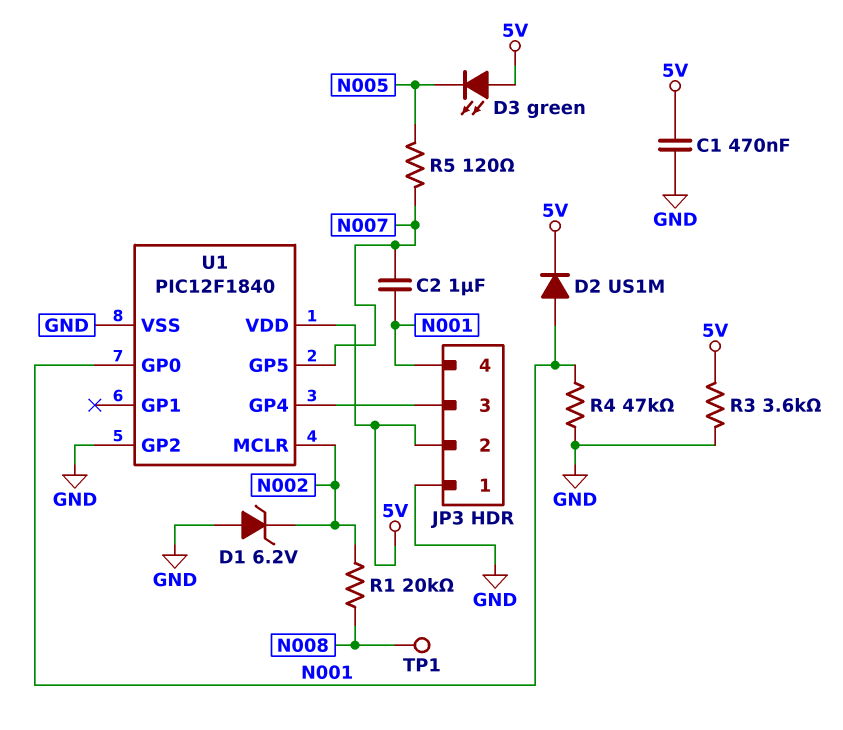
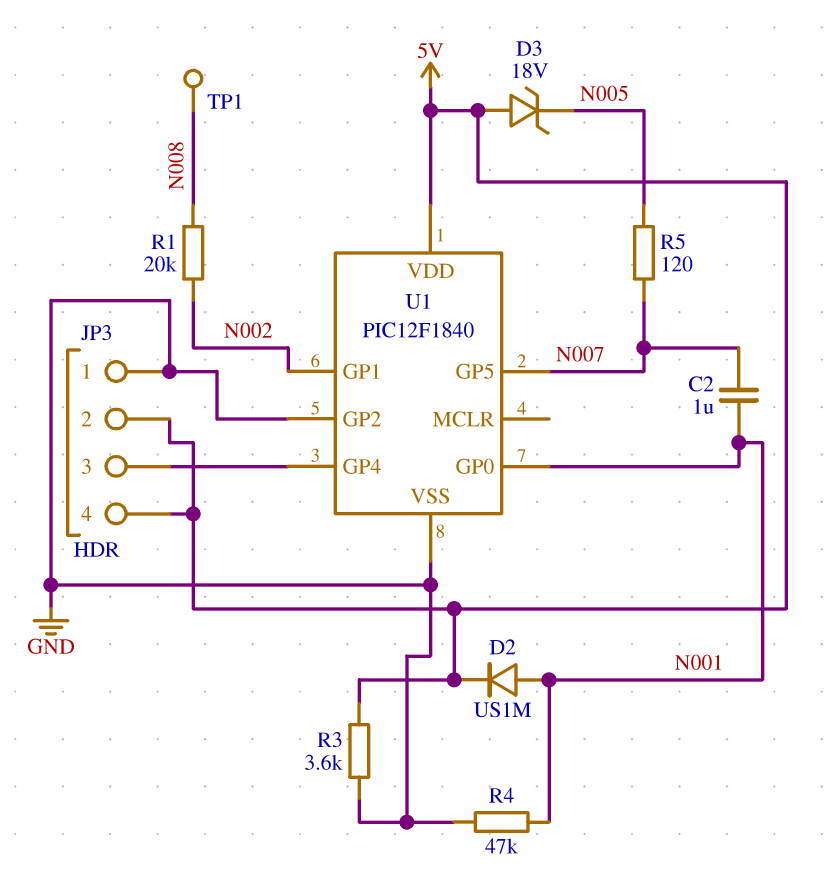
C1: 470nF (5V, GND) -> none
D1: zener 6.2V (A GND, K N002) -> none
D3: LED green (A 5V, K N005) -> zener 18V (A 5V, K N005)
JP3 pin 4: N001 -> 5V
U1 pin GP1: none -> N002
U1 pin MCLR: N002 -> none

